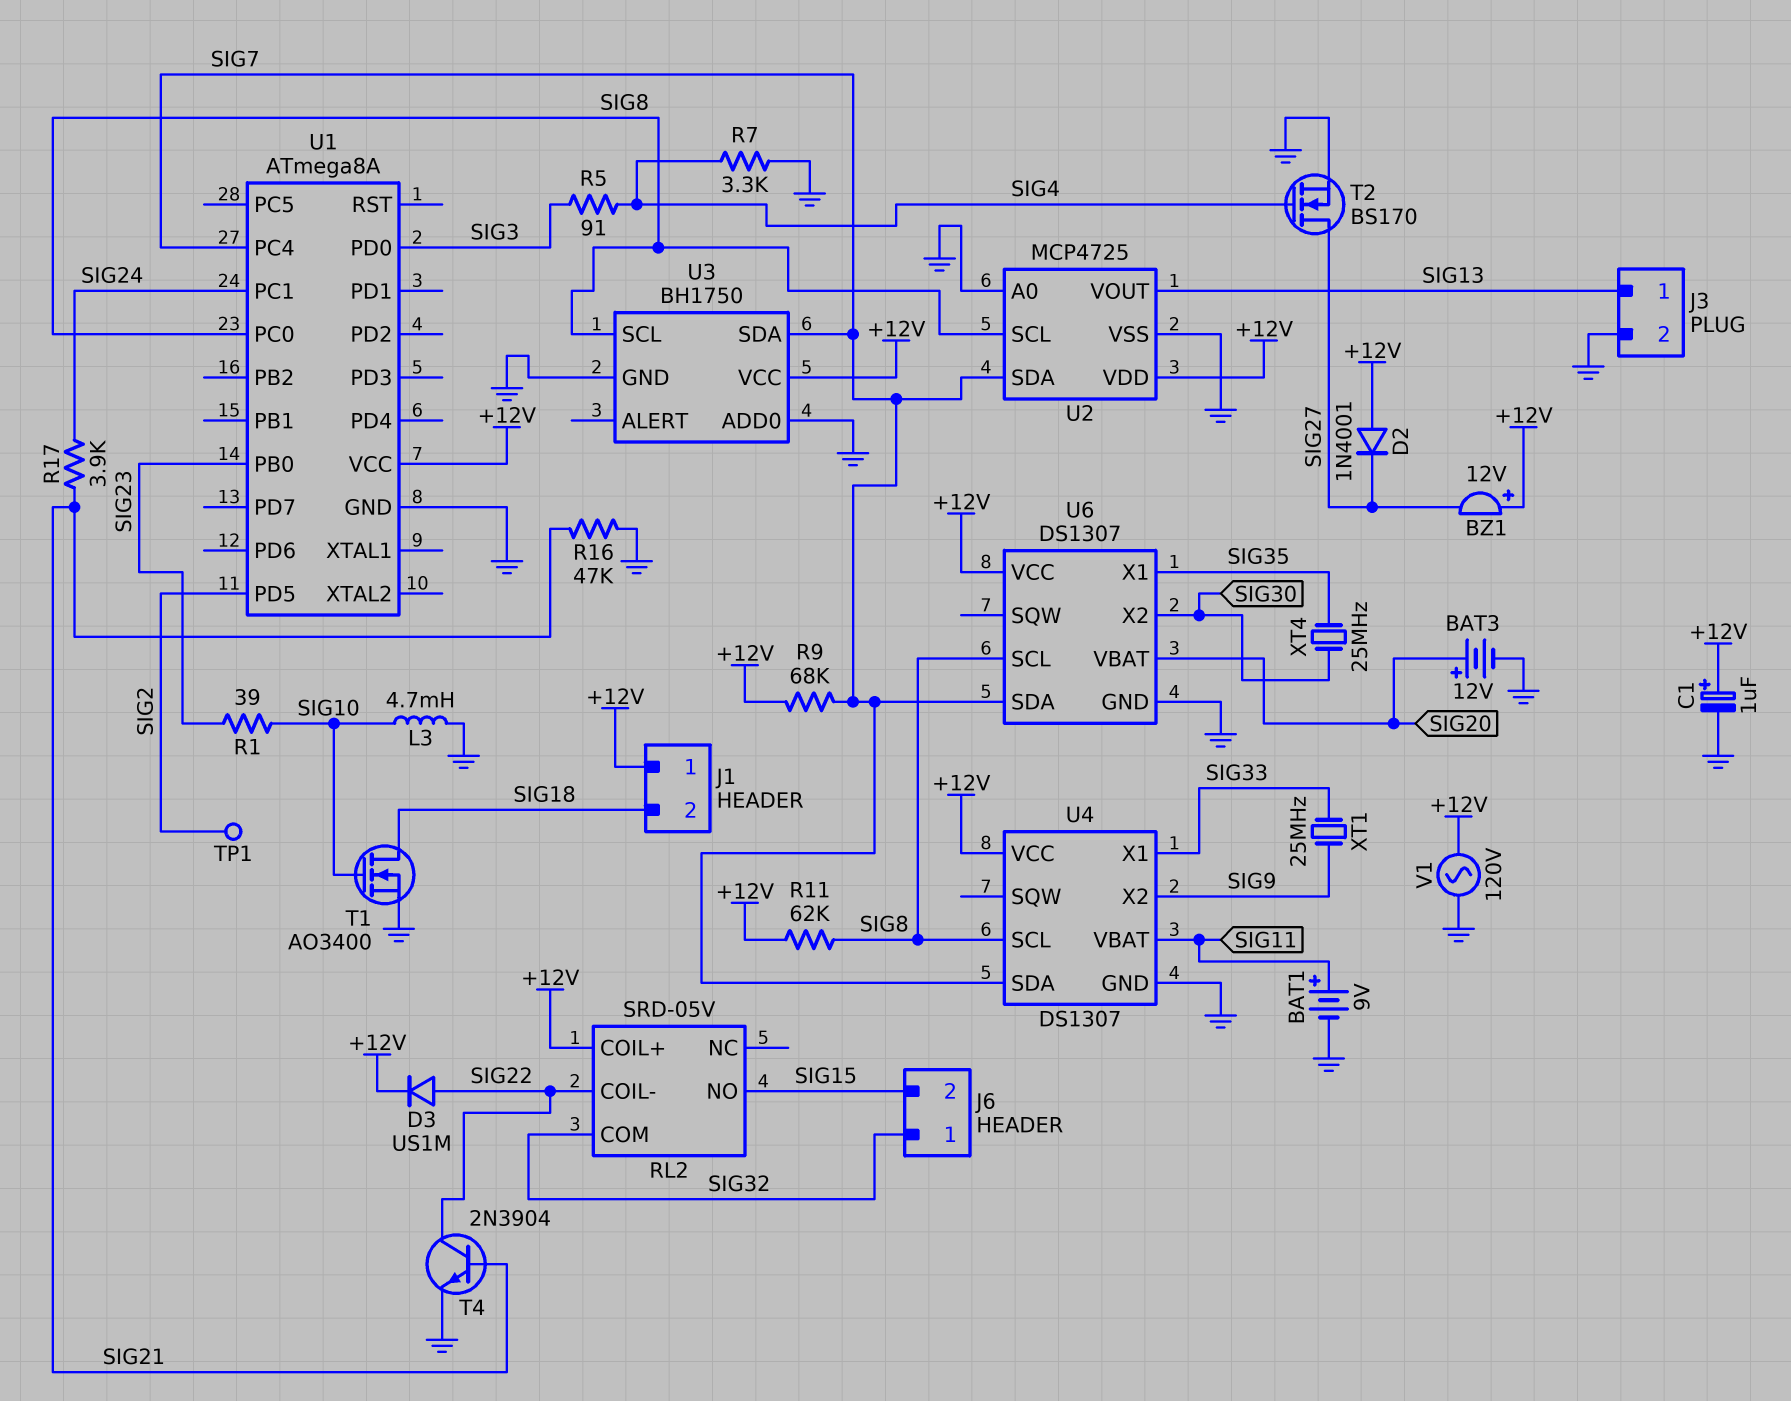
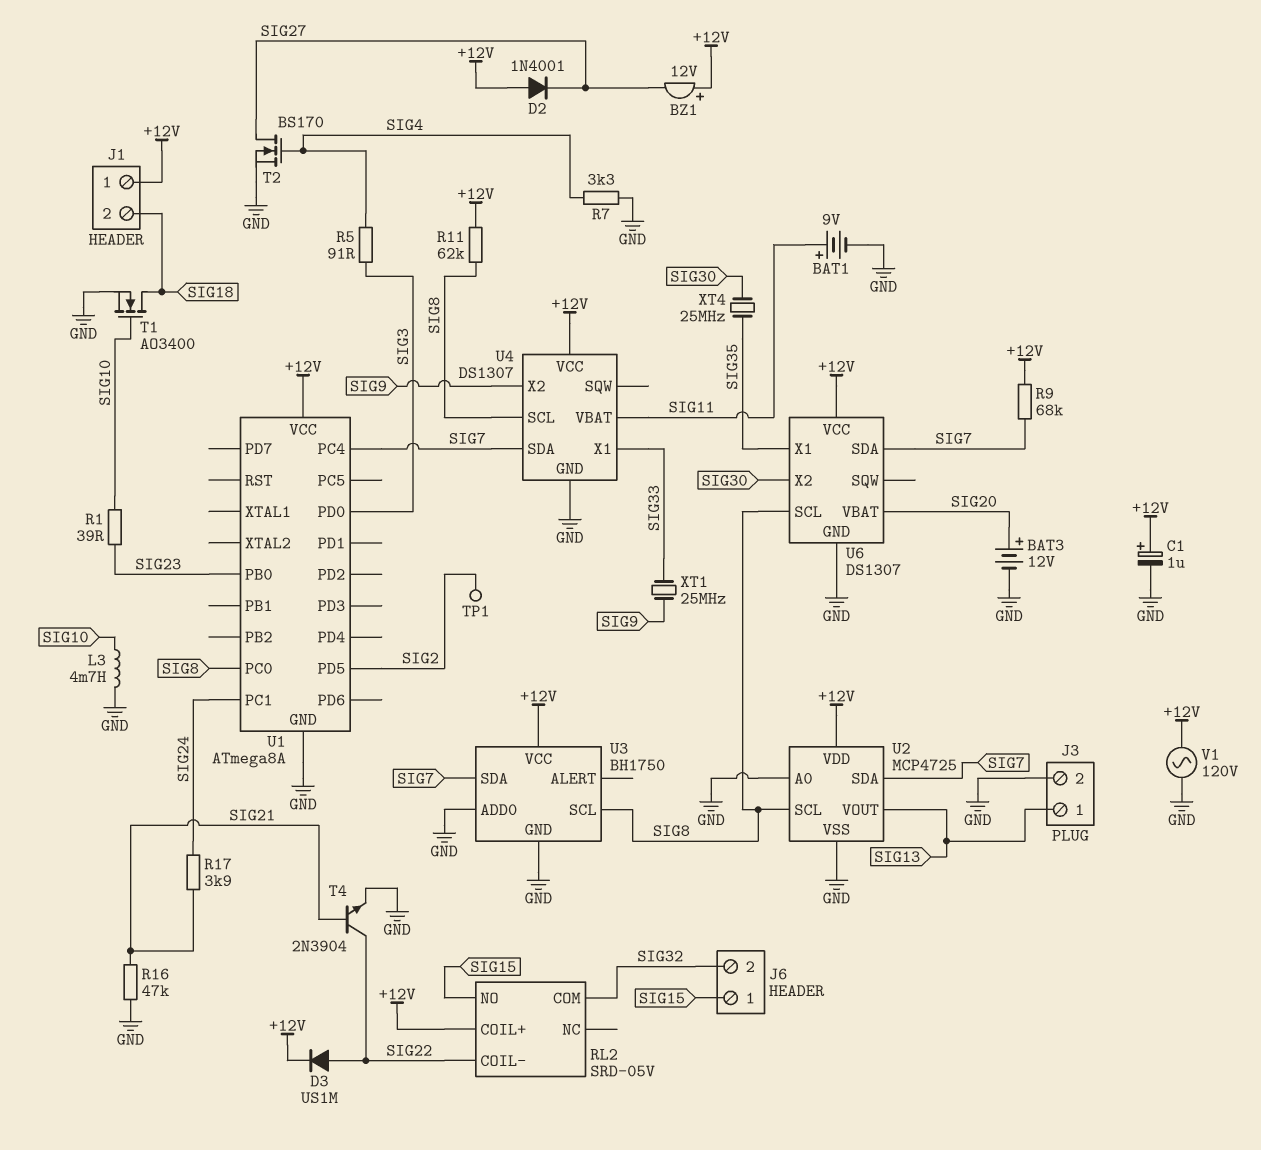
J6 pin 1: SIG32 -> SIG15
J6 pin 2: SIG15 -> SIG32

